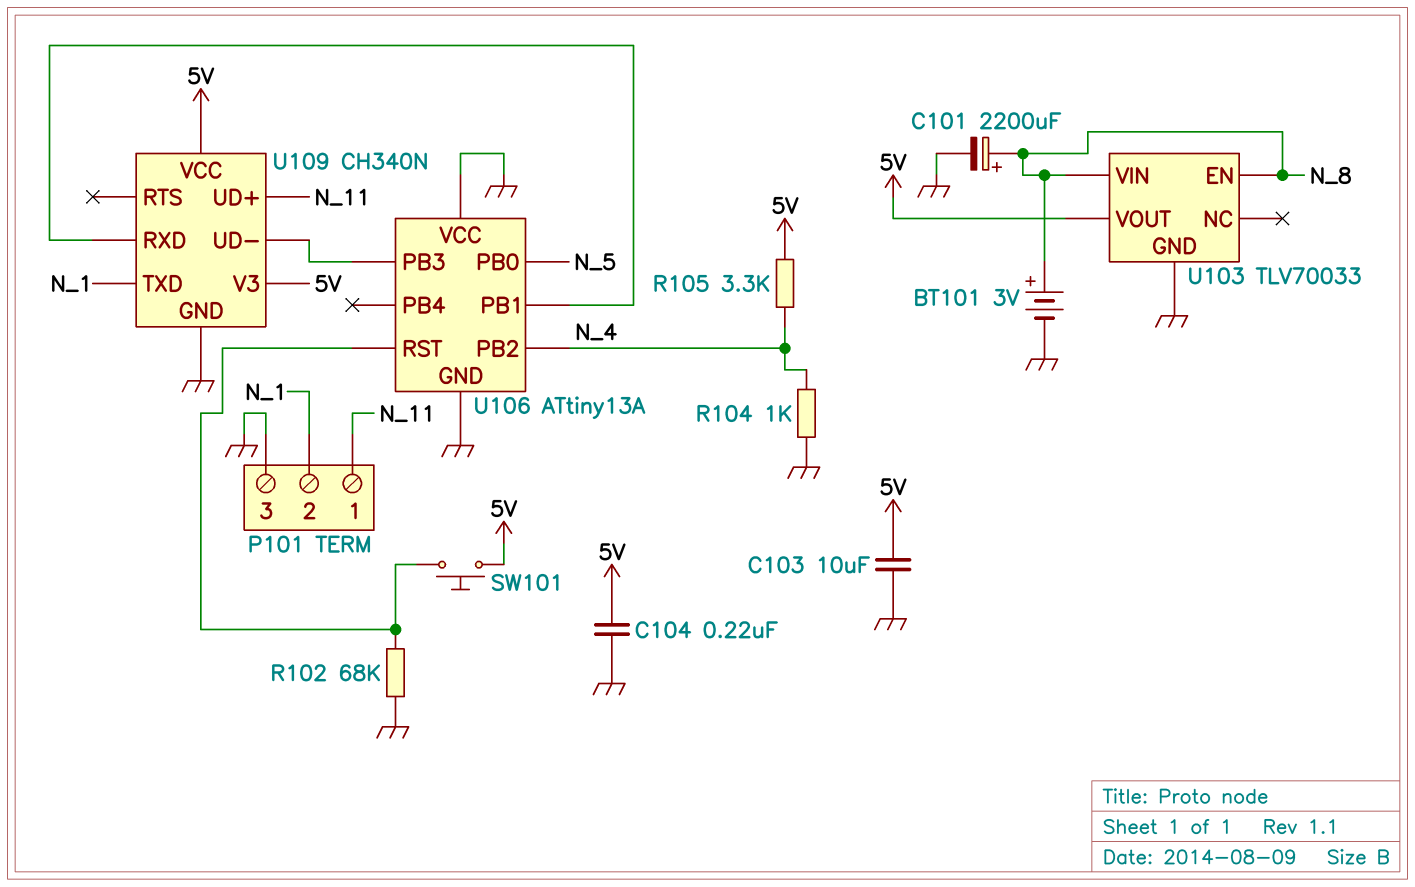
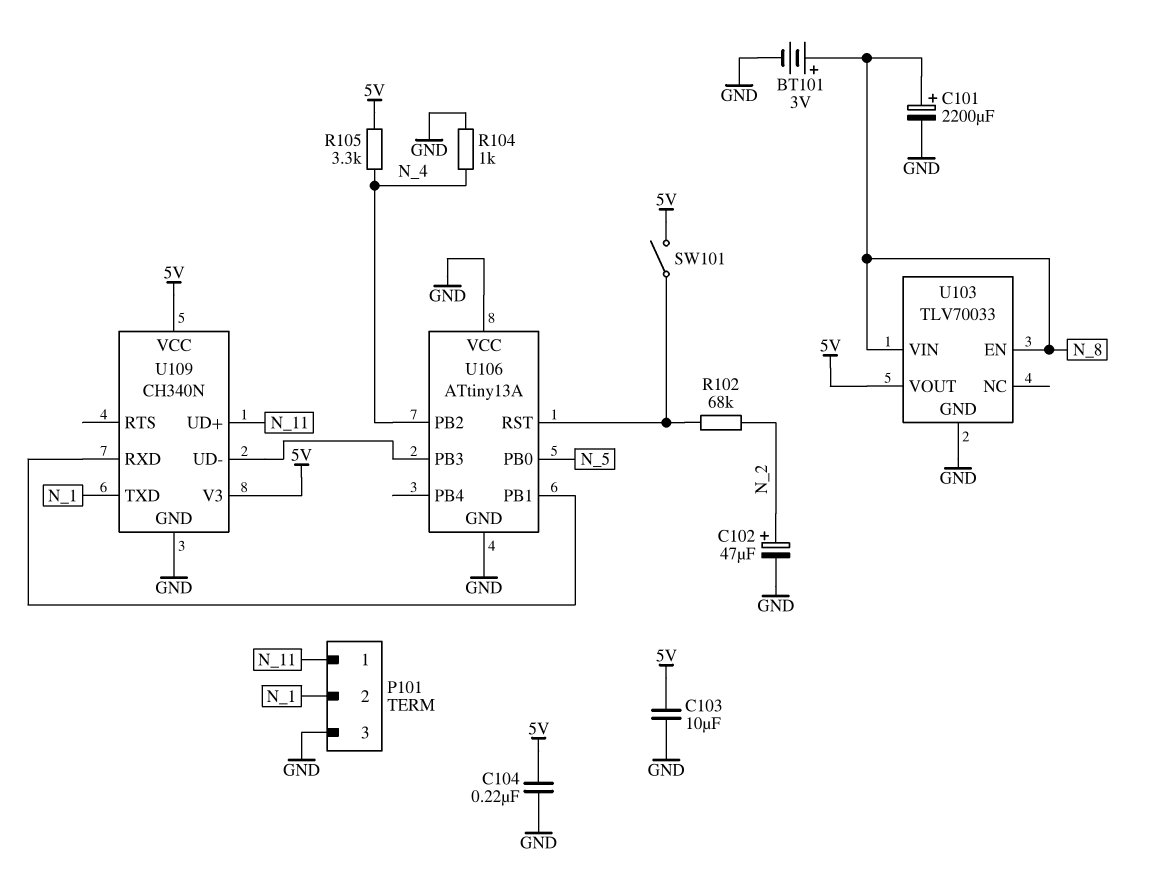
C102: none -> 47uF (plus N_2, minus GND)
R102: 68k (GND, U106/RST) -> 68k (N_2, U106/RST)
SW101: button (5V, U106/RST) -> switch (5V, U106/RST)

